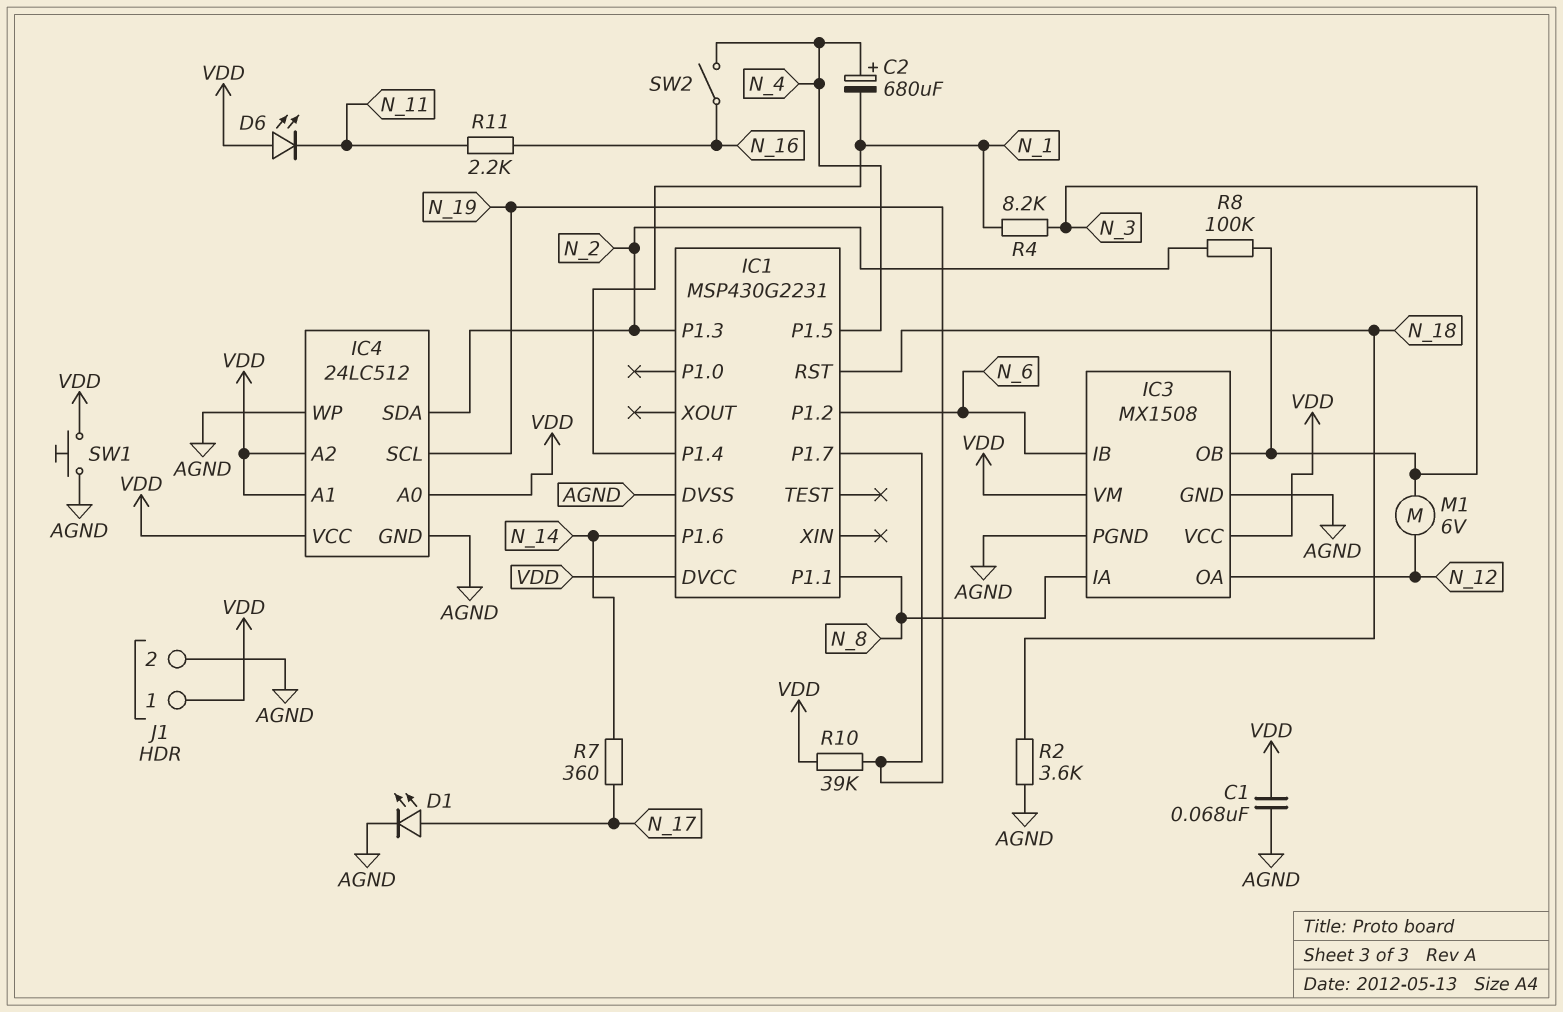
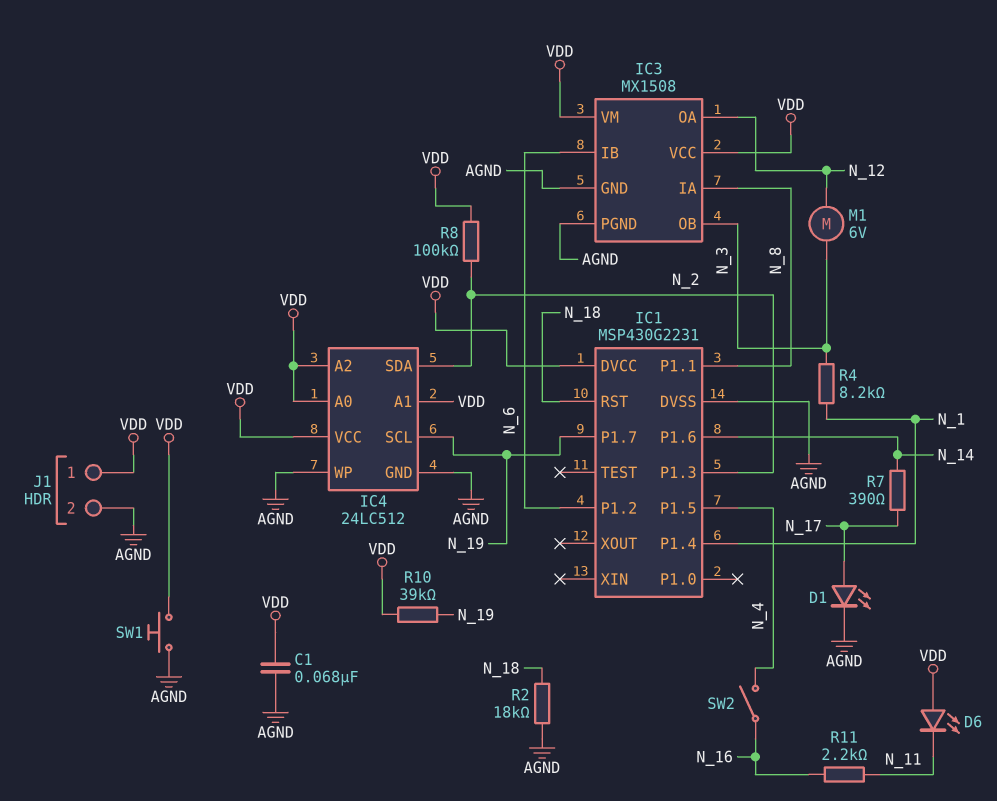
C2: 680uF (plus N_4, minus N_1) -> none
R2: 3.6k (AGND, N_18) -> 18k (AGND, N_18)
R7: 360 (N_14, N_17) -> 390 (N_14, N_17)
R8: 100k (N_2, N_3) -> 100k (N_2, VDD)

